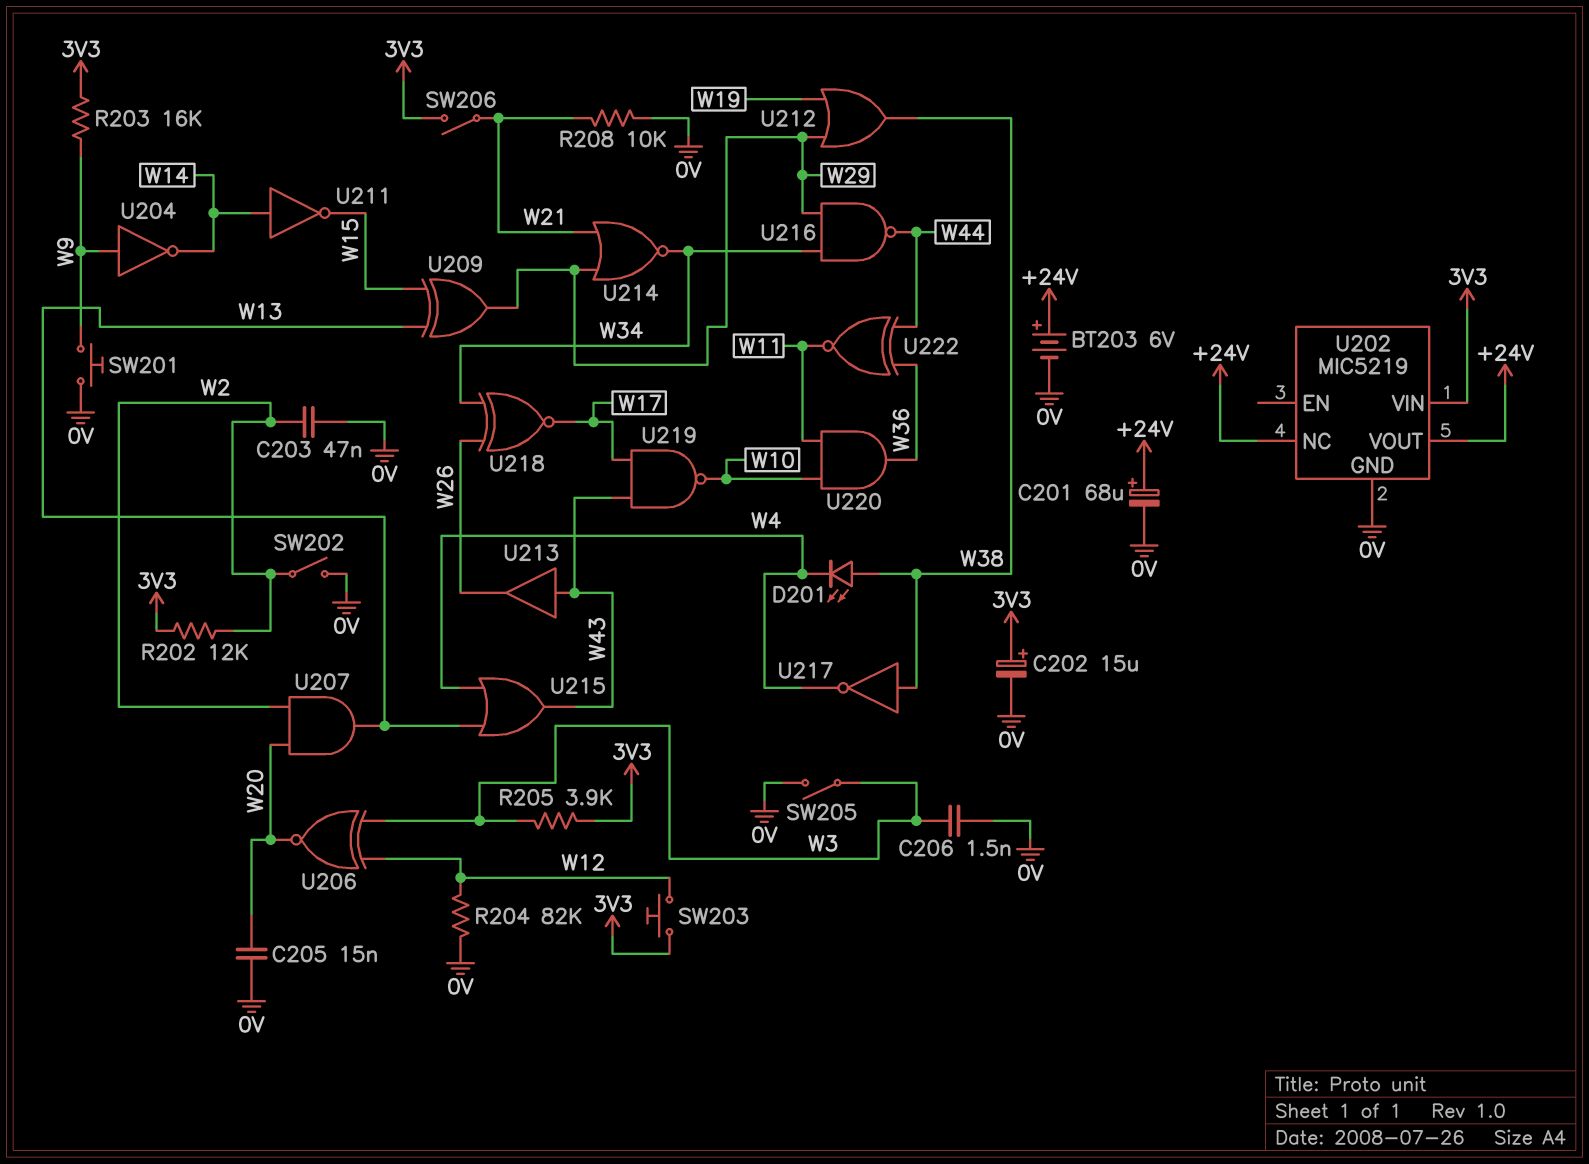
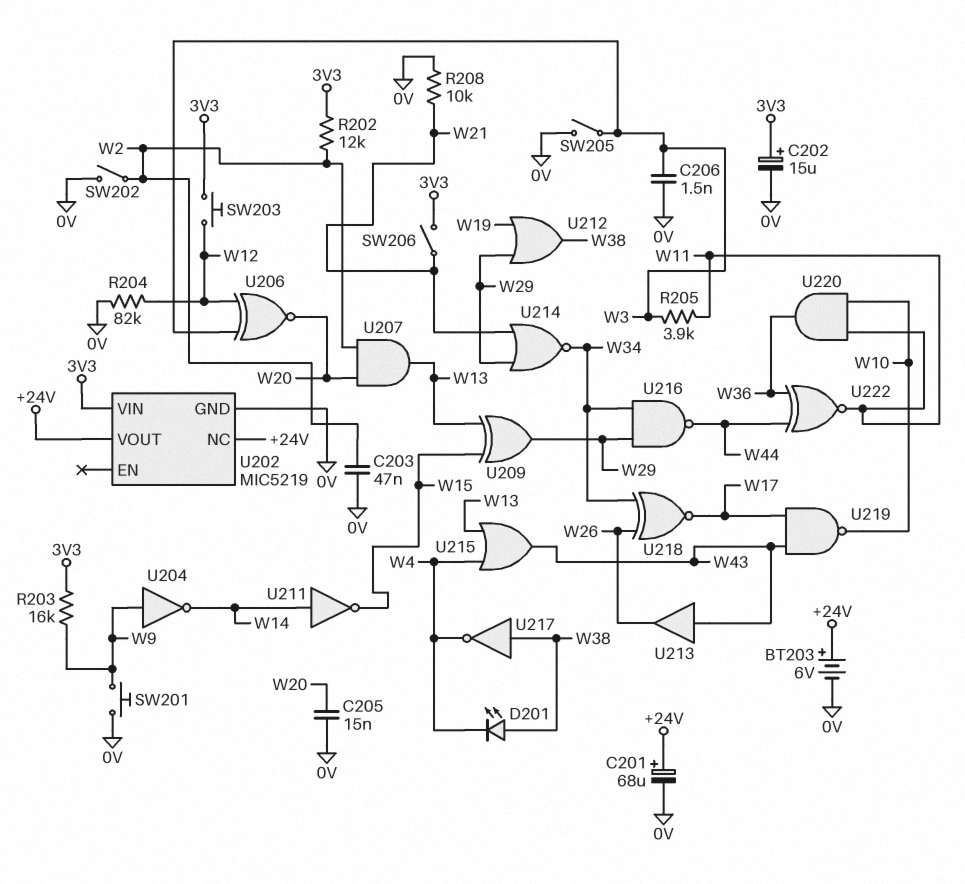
R205: 3.9k (3V3, W3) -> 3.9k (W3, W11)

